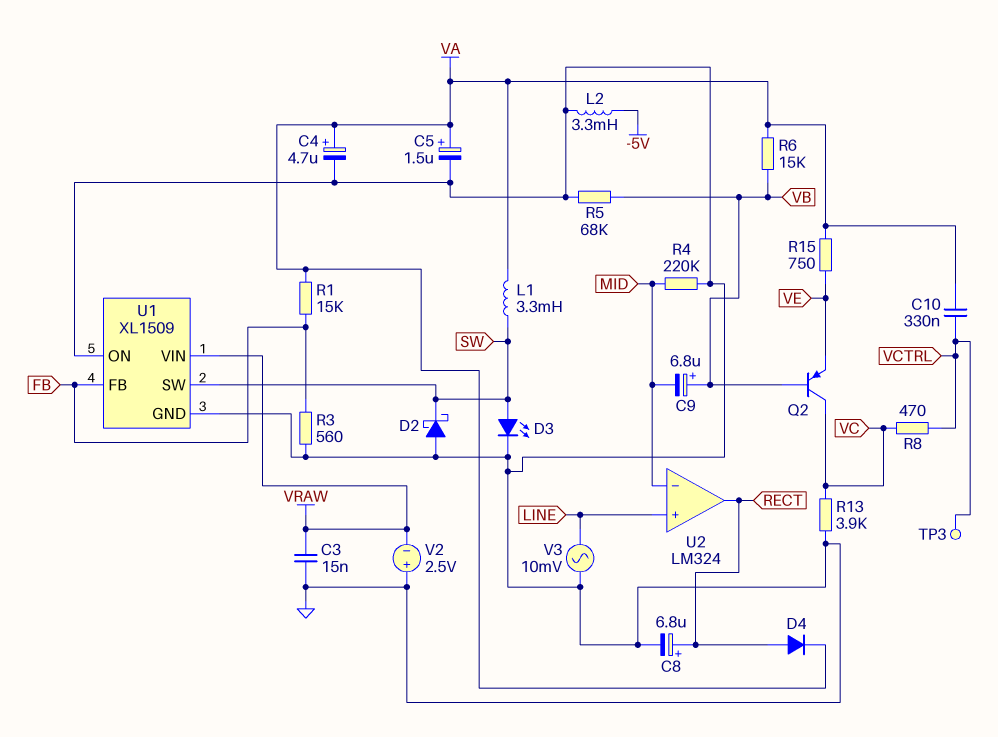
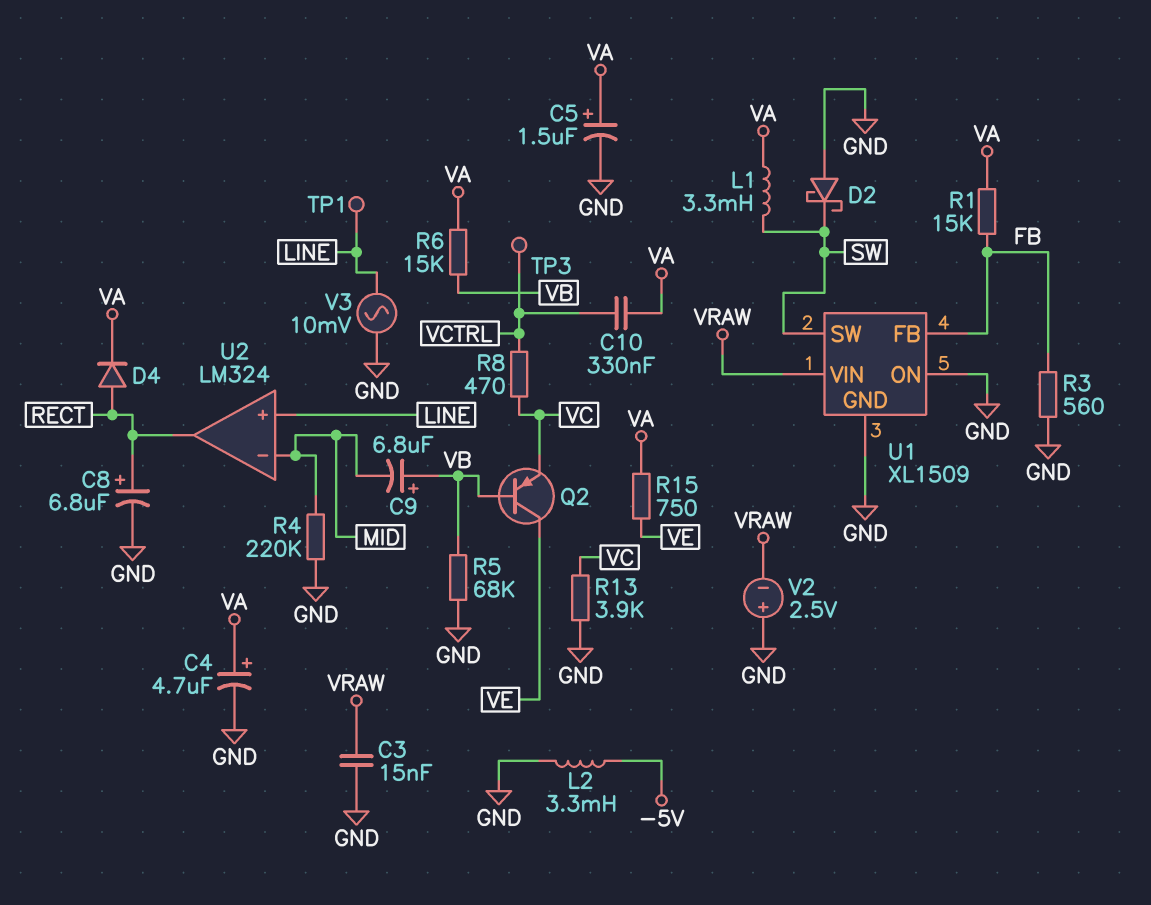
D3: LED (A SW, K GND) -> none
Q2: PNP (B VB, C VC, E VE) -> PNP (B VB, C VE, E VC)
TP1: none -> test point (LINE)

